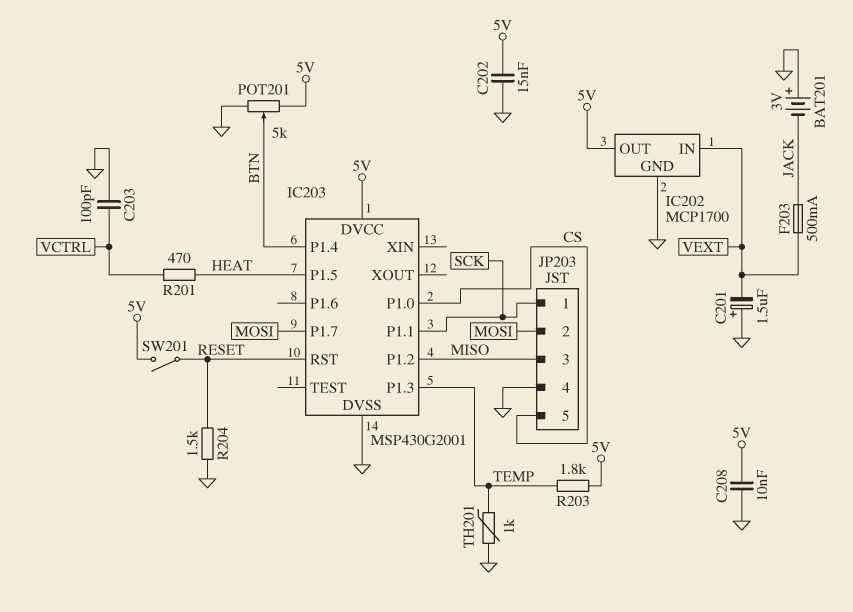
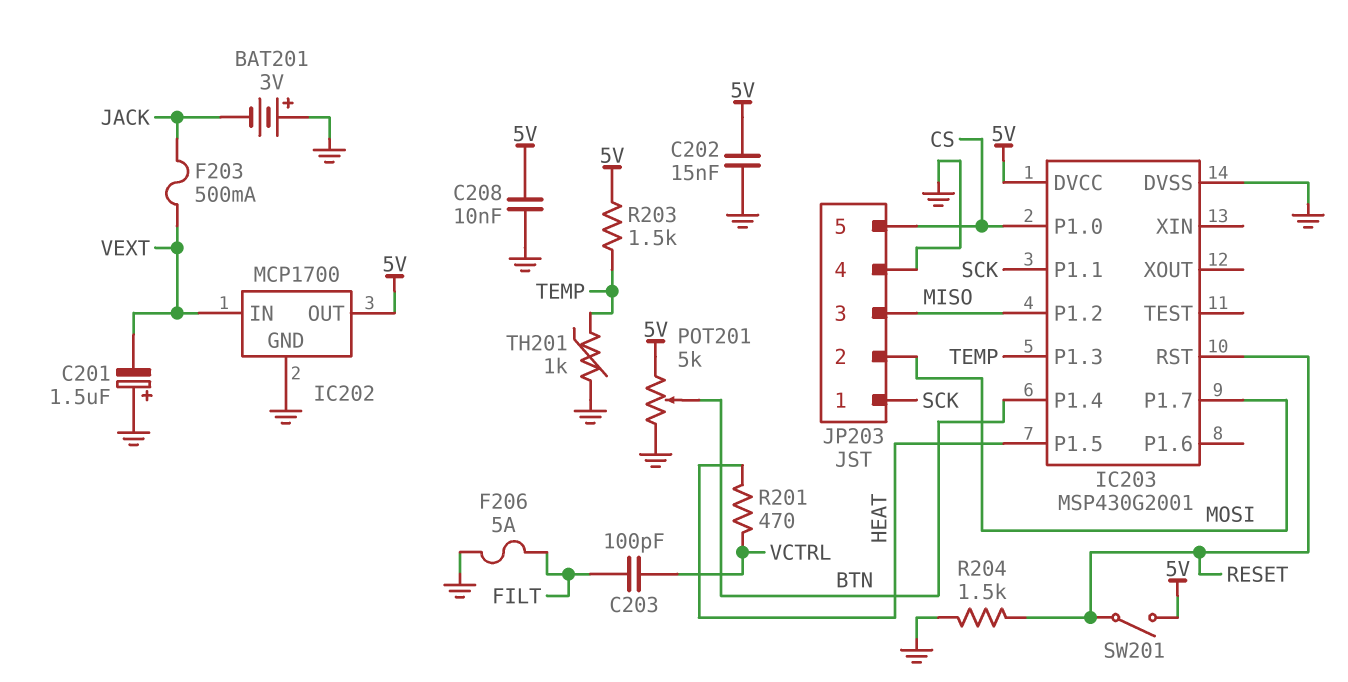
C203: 100pF (GND, VCTRL) -> 100pF (FILT, VCTRL)
F206: none -> 5A (FILT, GND)
R203: 1.8k (5V, TEMP) -> 1.5k (5V, TEMP)

